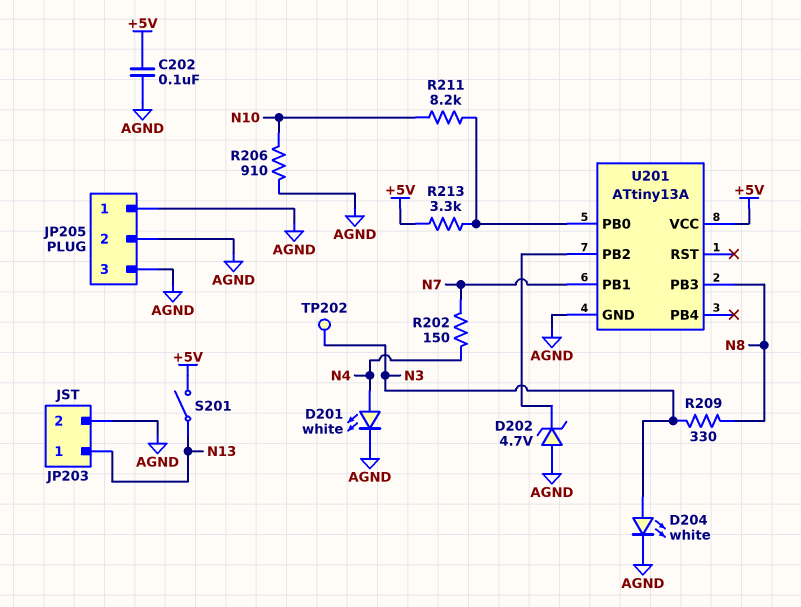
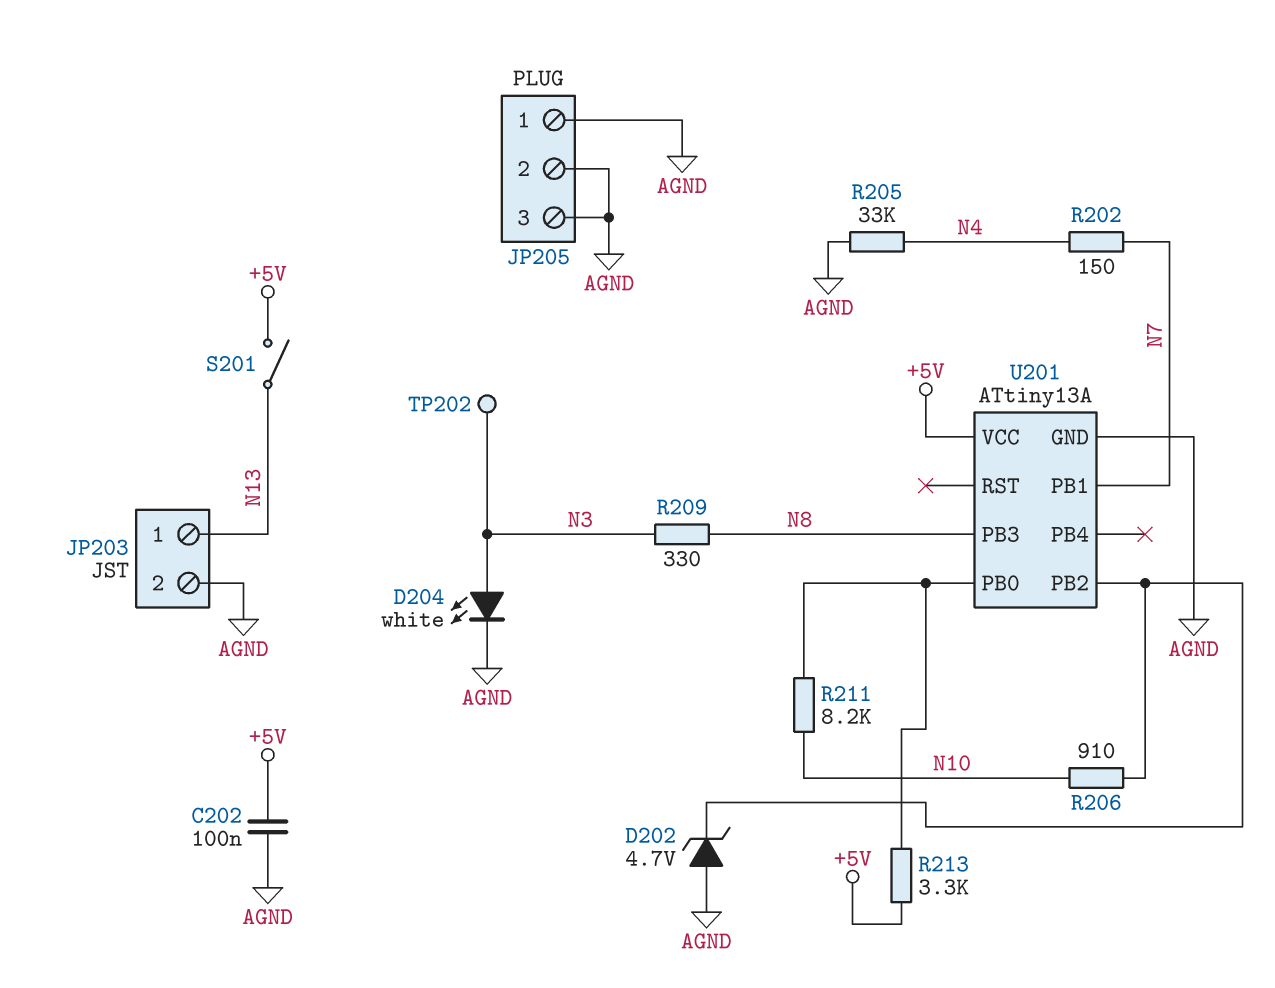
D201: LED white (A N4, K AGND) -> none
R205: none -> 33k (AGND, N4)
R206: 910 (AGND, N10) -> 910 (N10, U201/PB2)

